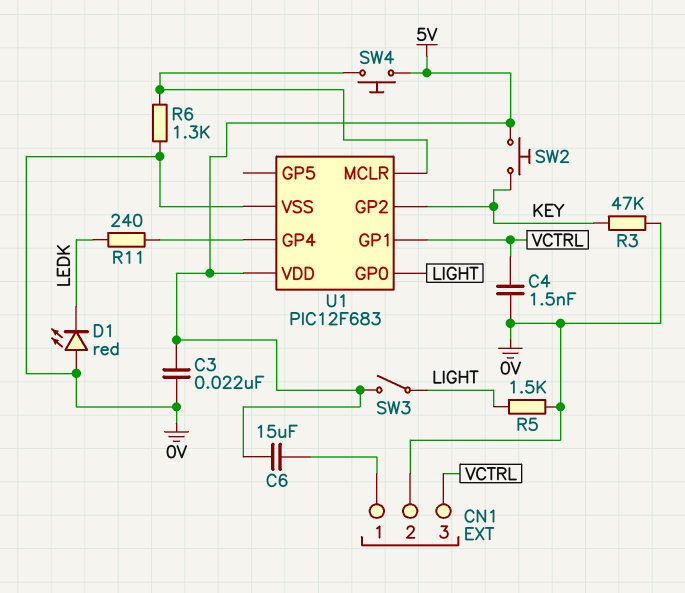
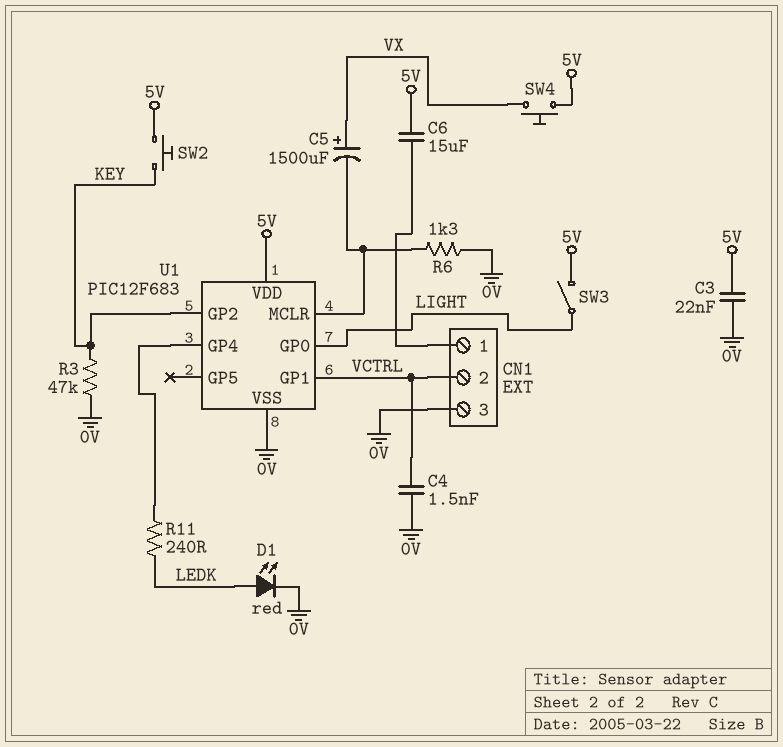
C5: none -> 1500uF (plus VX, minus U1/MCLR)
CN1 pin 2: 0V -> VCTRL
CN1 pin 3: VCTRL -> 0V
D1: LED red (A 0V, K LEDK) -> LED red (A LEDK, K 0V)
R5: 1.5k (0V, LIGHT) -> none
SW4: button (5V, U1/MCLR) -> button (5V, VX)

